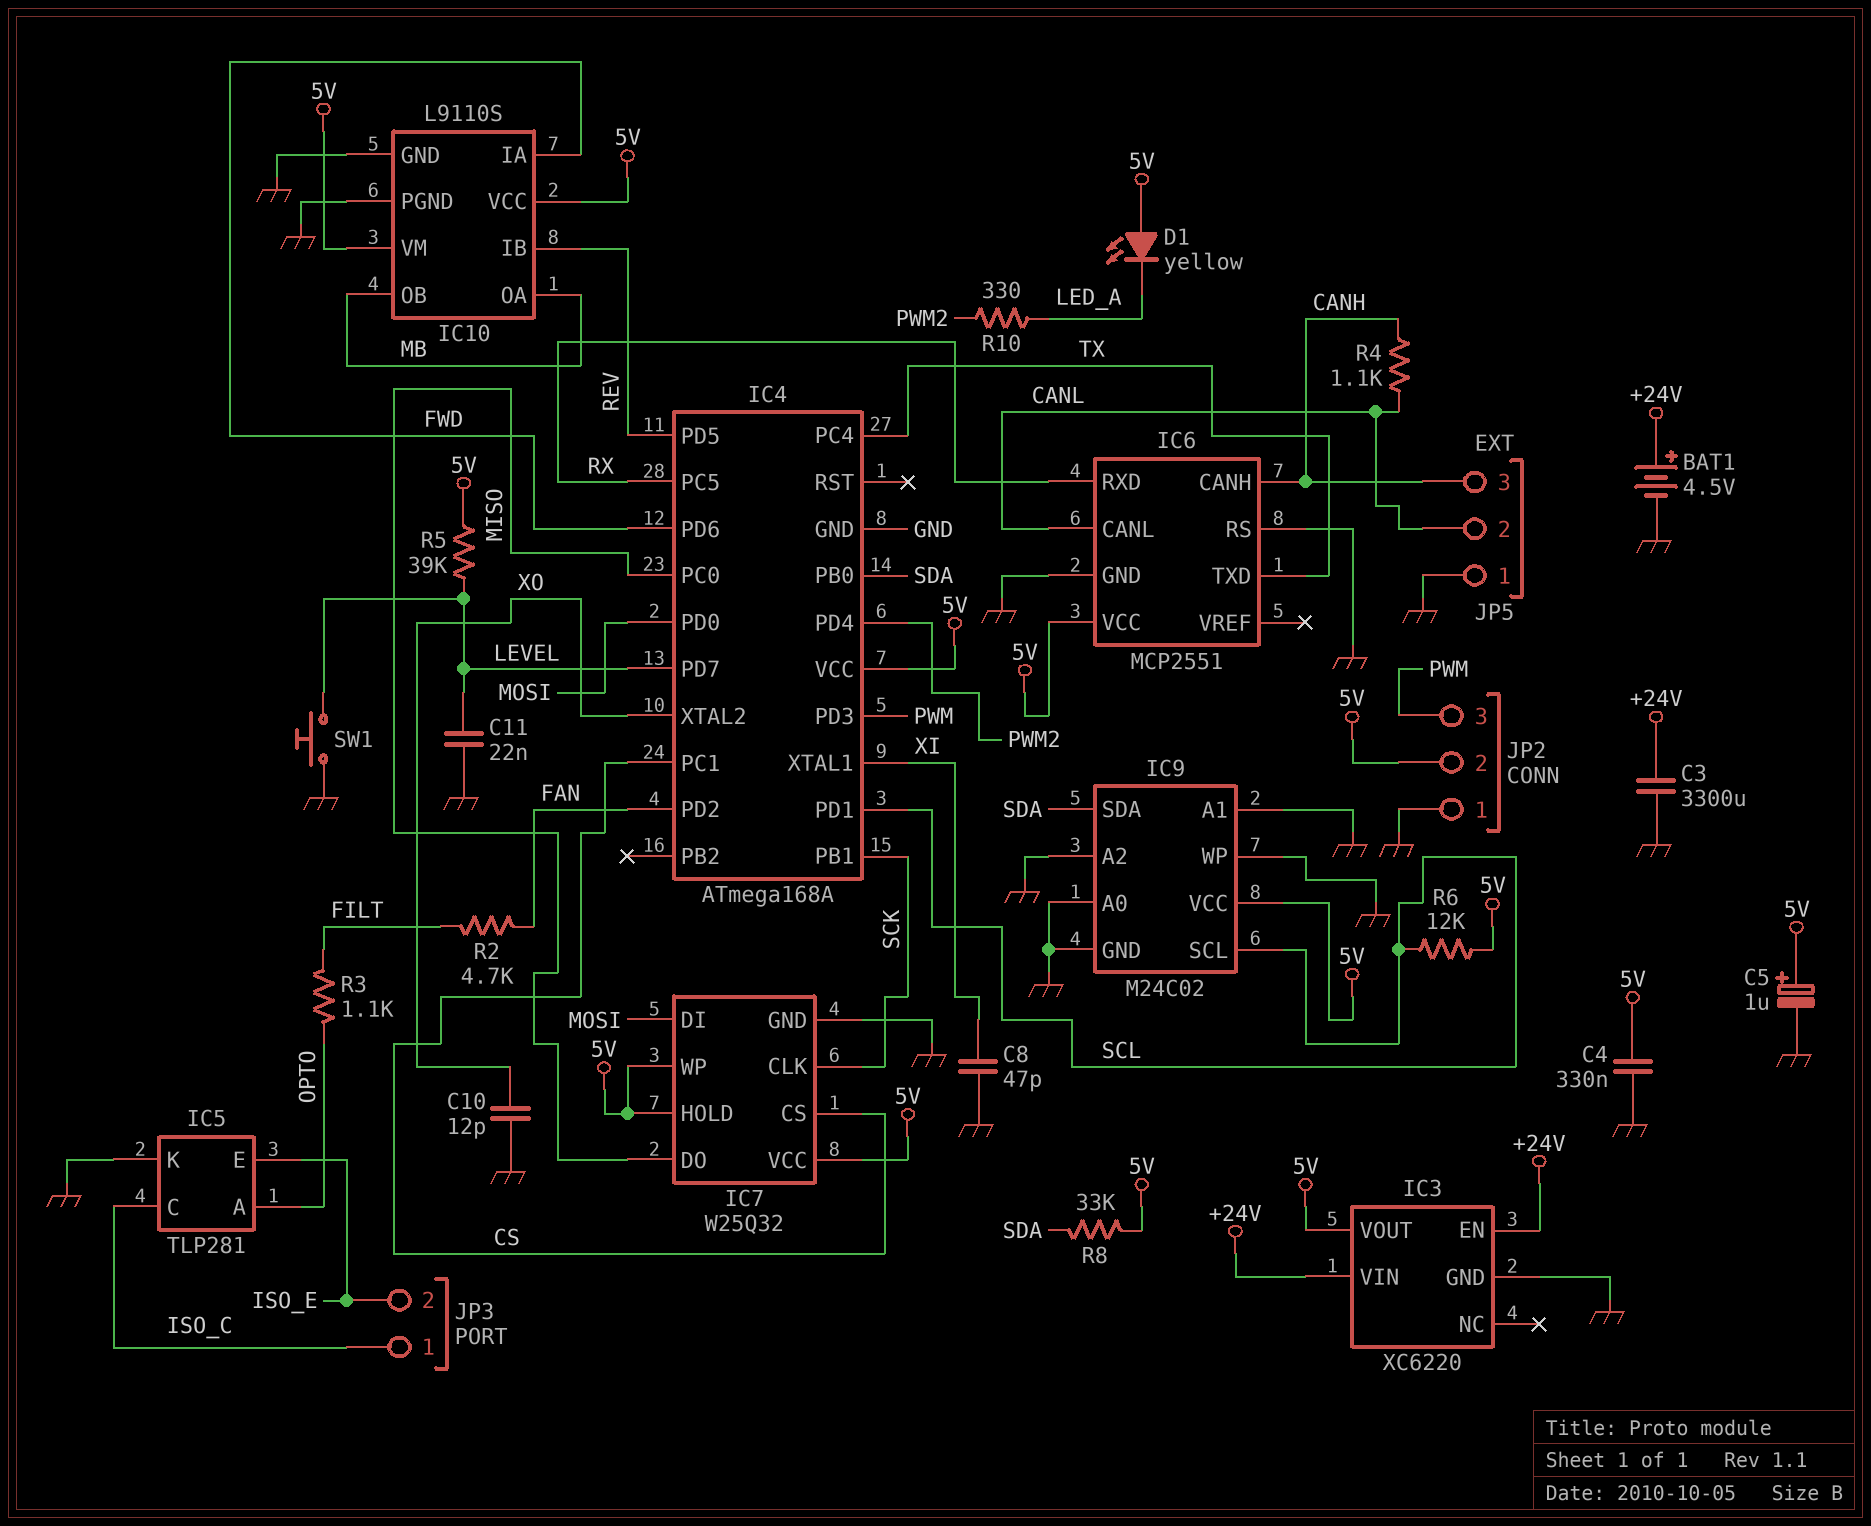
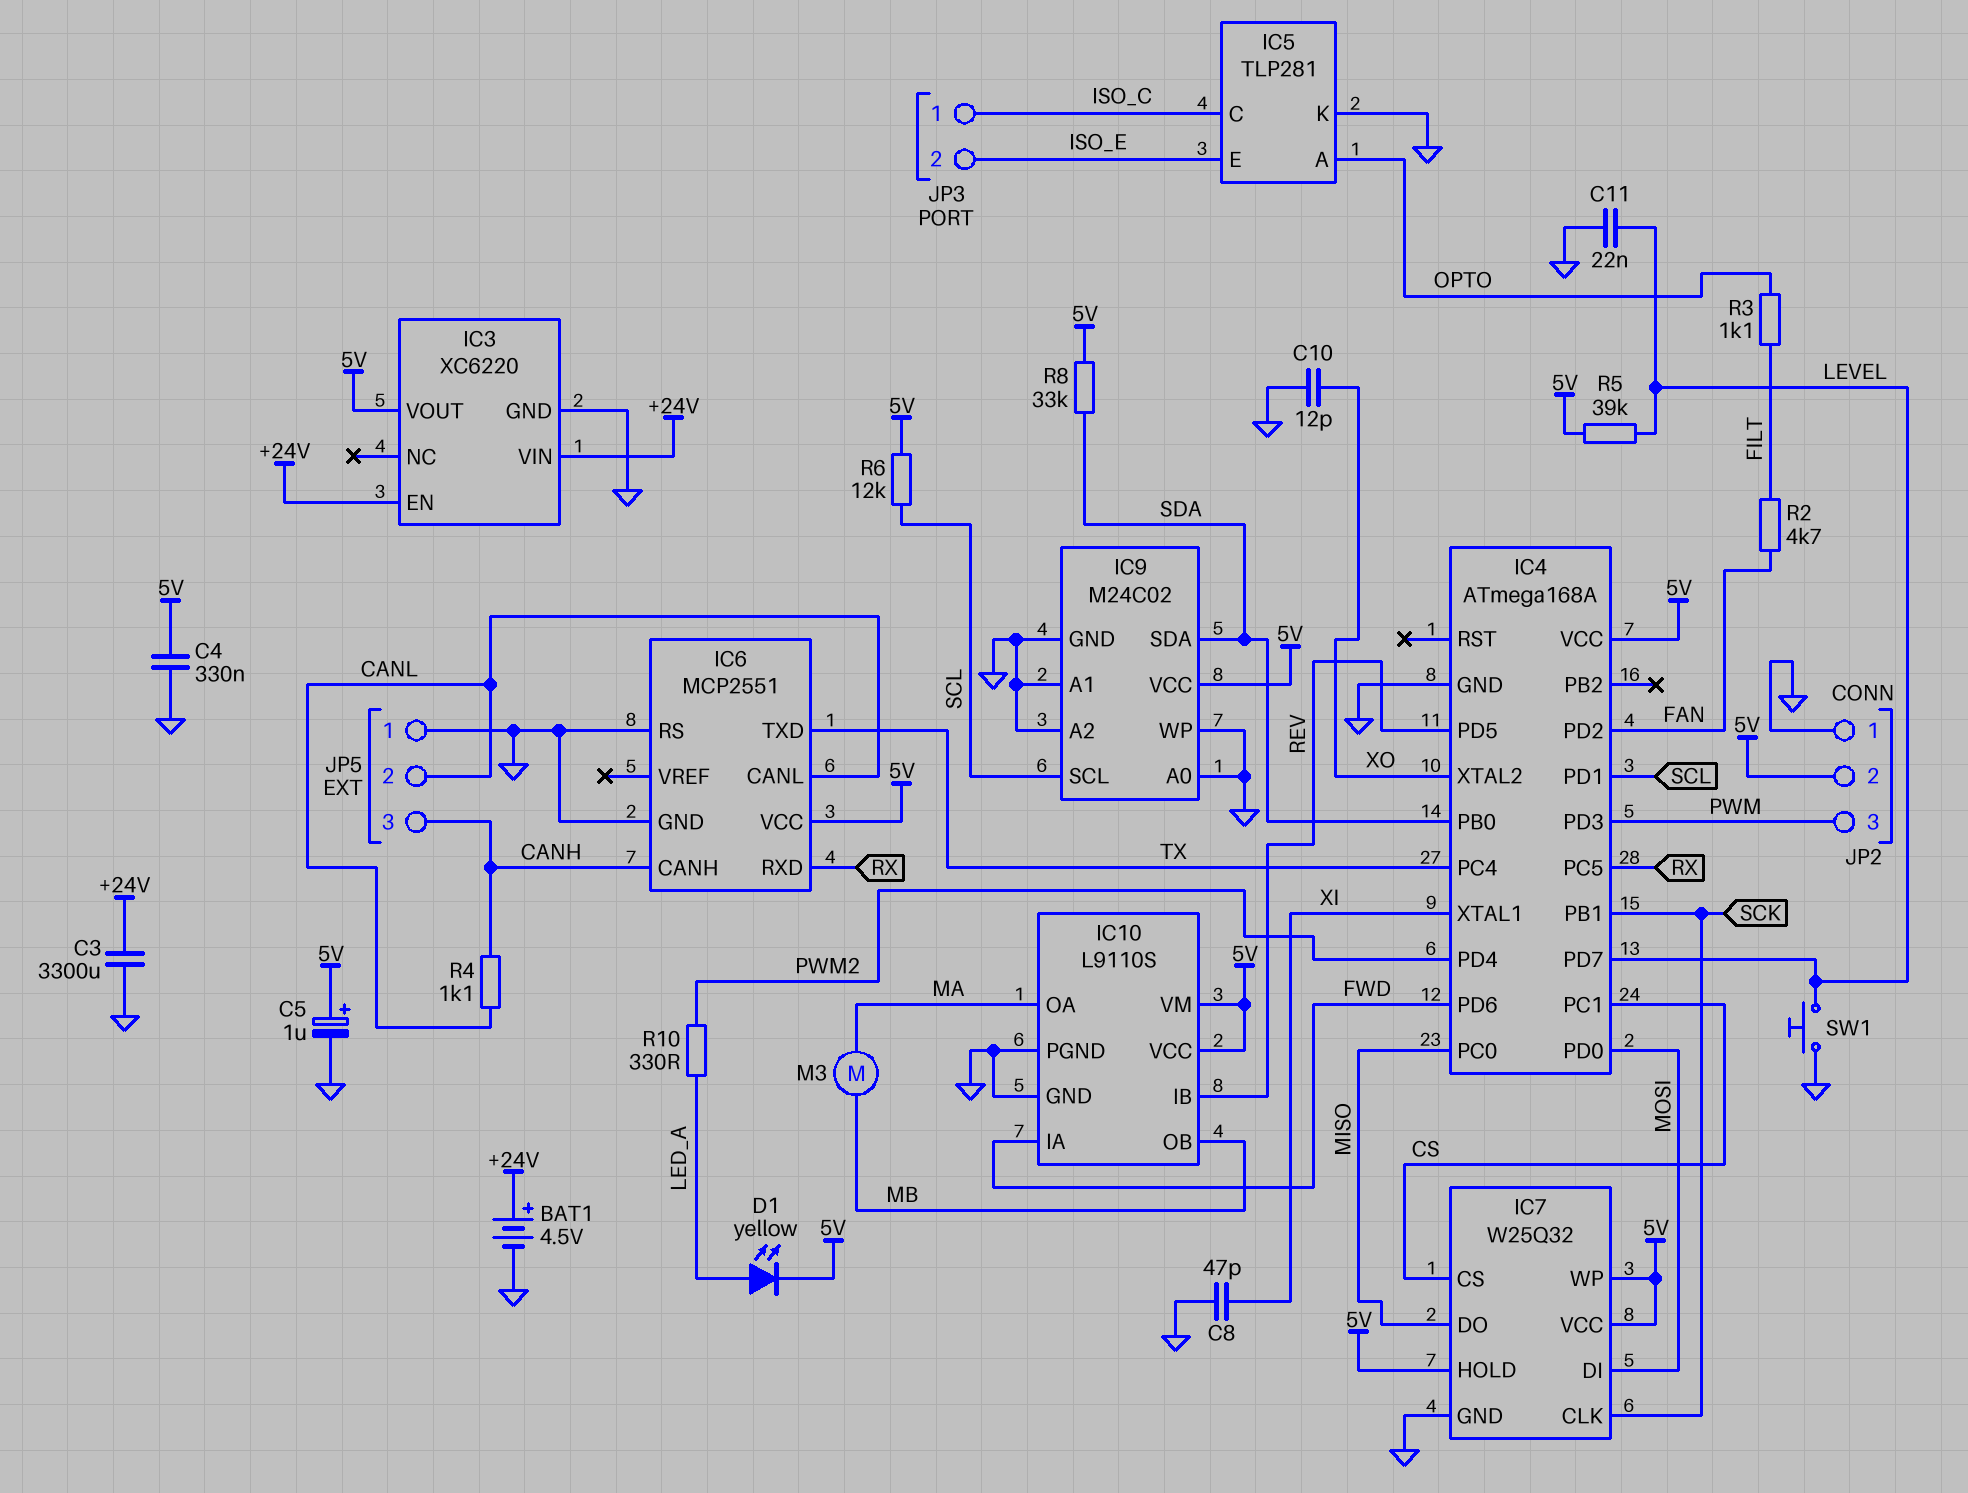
D1: LED yellow (A 5V, K LED_A) -> LED yellow (A LED_A, K 5V)
IC10 pin OA: MB -> MA
M3: none -> motor (MA, MB)

